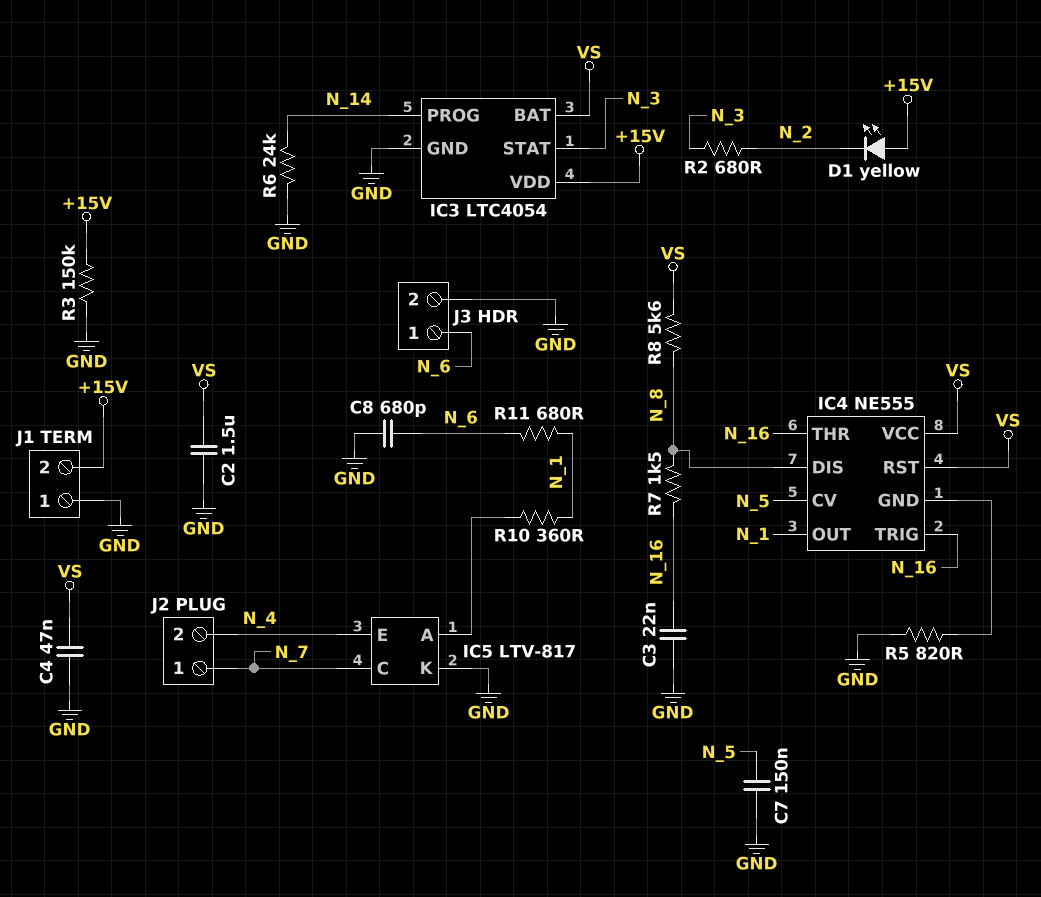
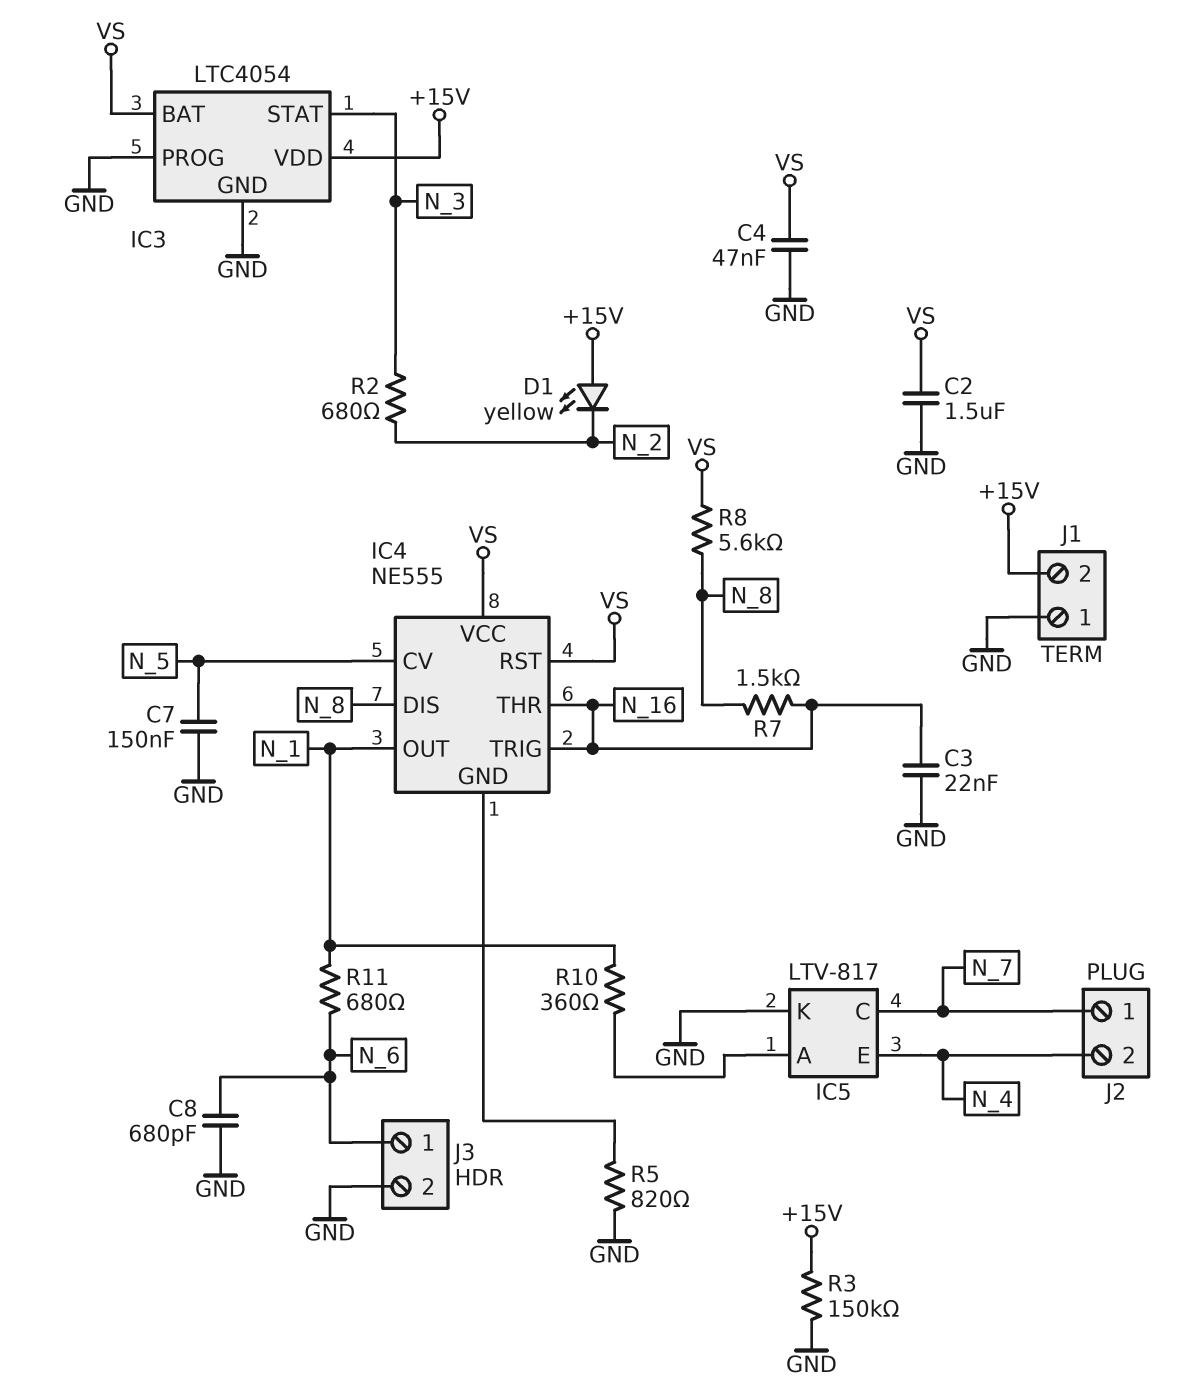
IC3 pin PROG: N_14 -> GND
R6: 24k (GND, N_14) -> none

